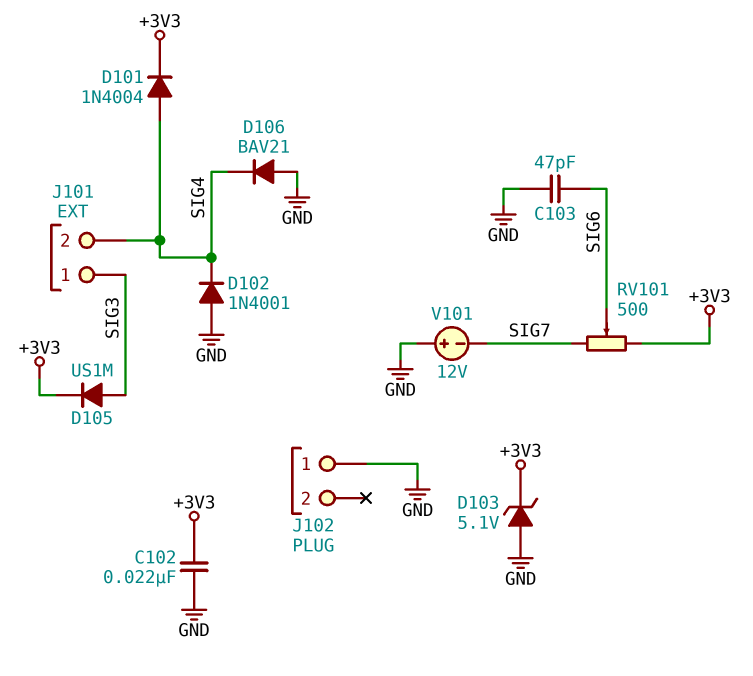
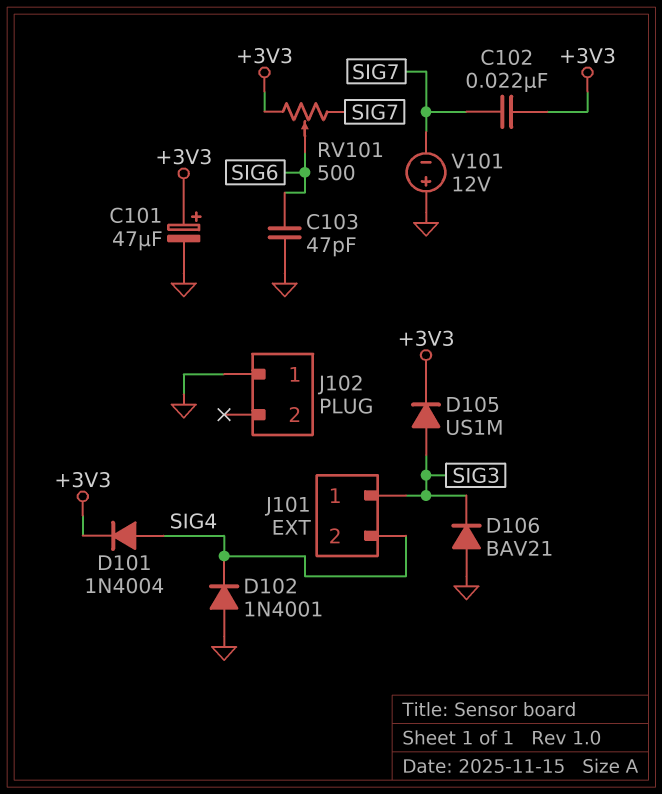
C101: none -> 47uF (plus +3V3, minus GND)
C102: 22nF (+3V3, GND) -> 22nF (+3V3, SIG7)
D103: zener 5.1V (A GND, K +3V3) -> none
D106: diode BAV21 (A GND, K SIG4) -> diode BAV21 (A GND, K SIG3)

